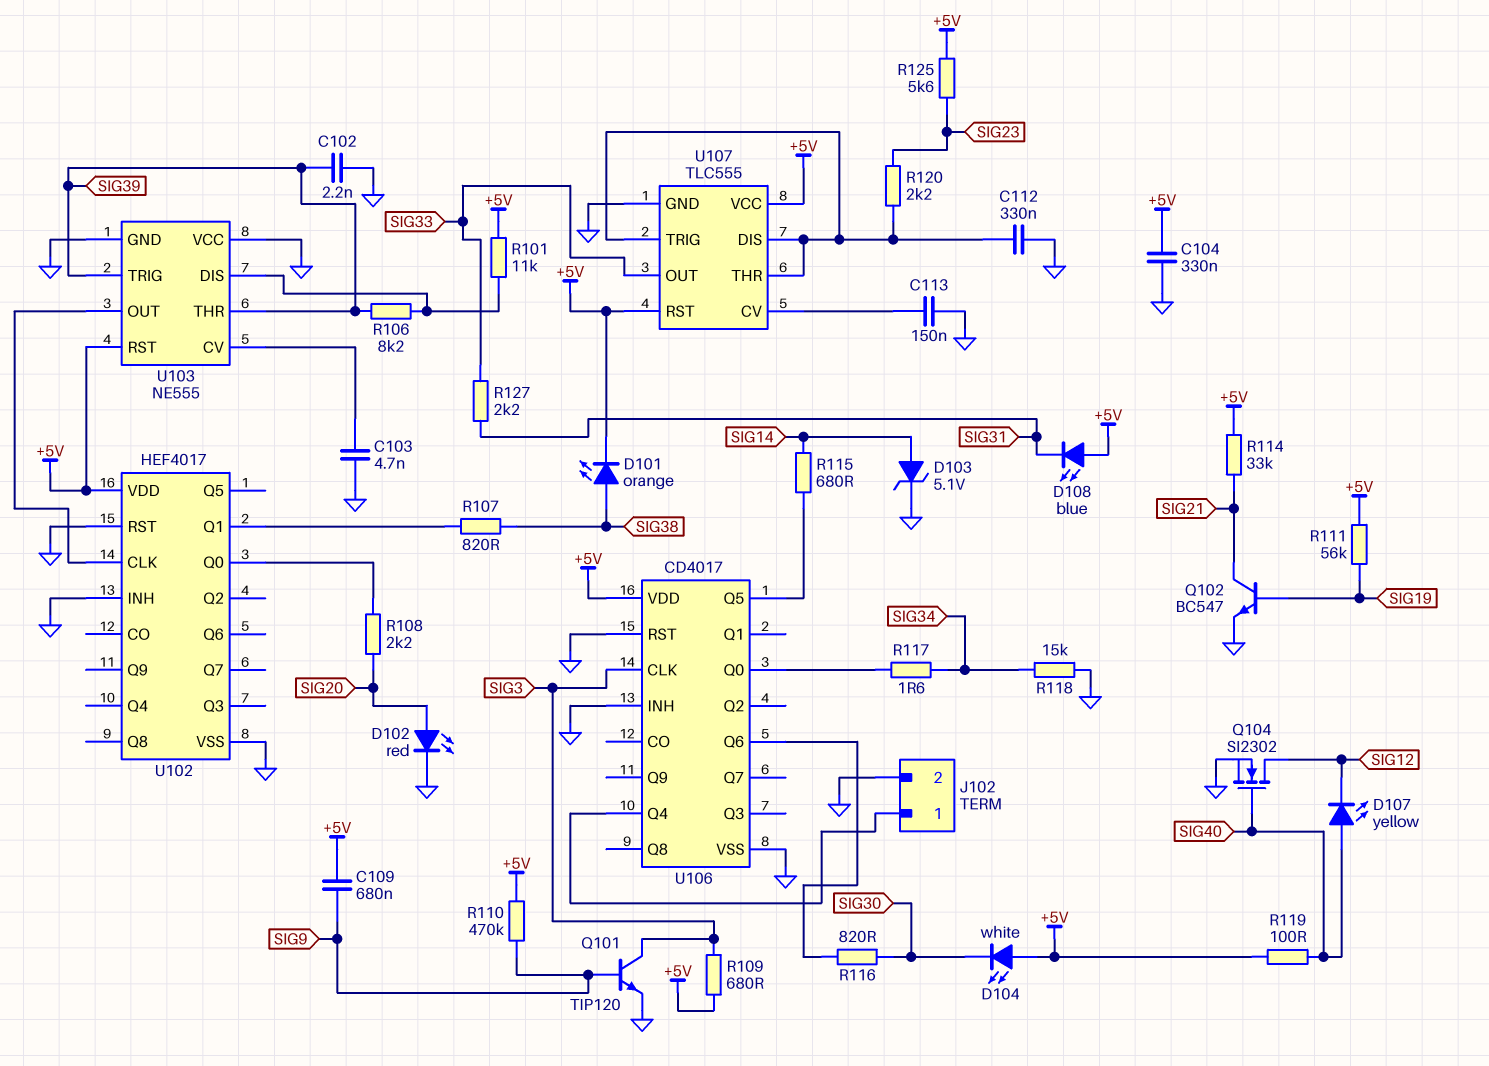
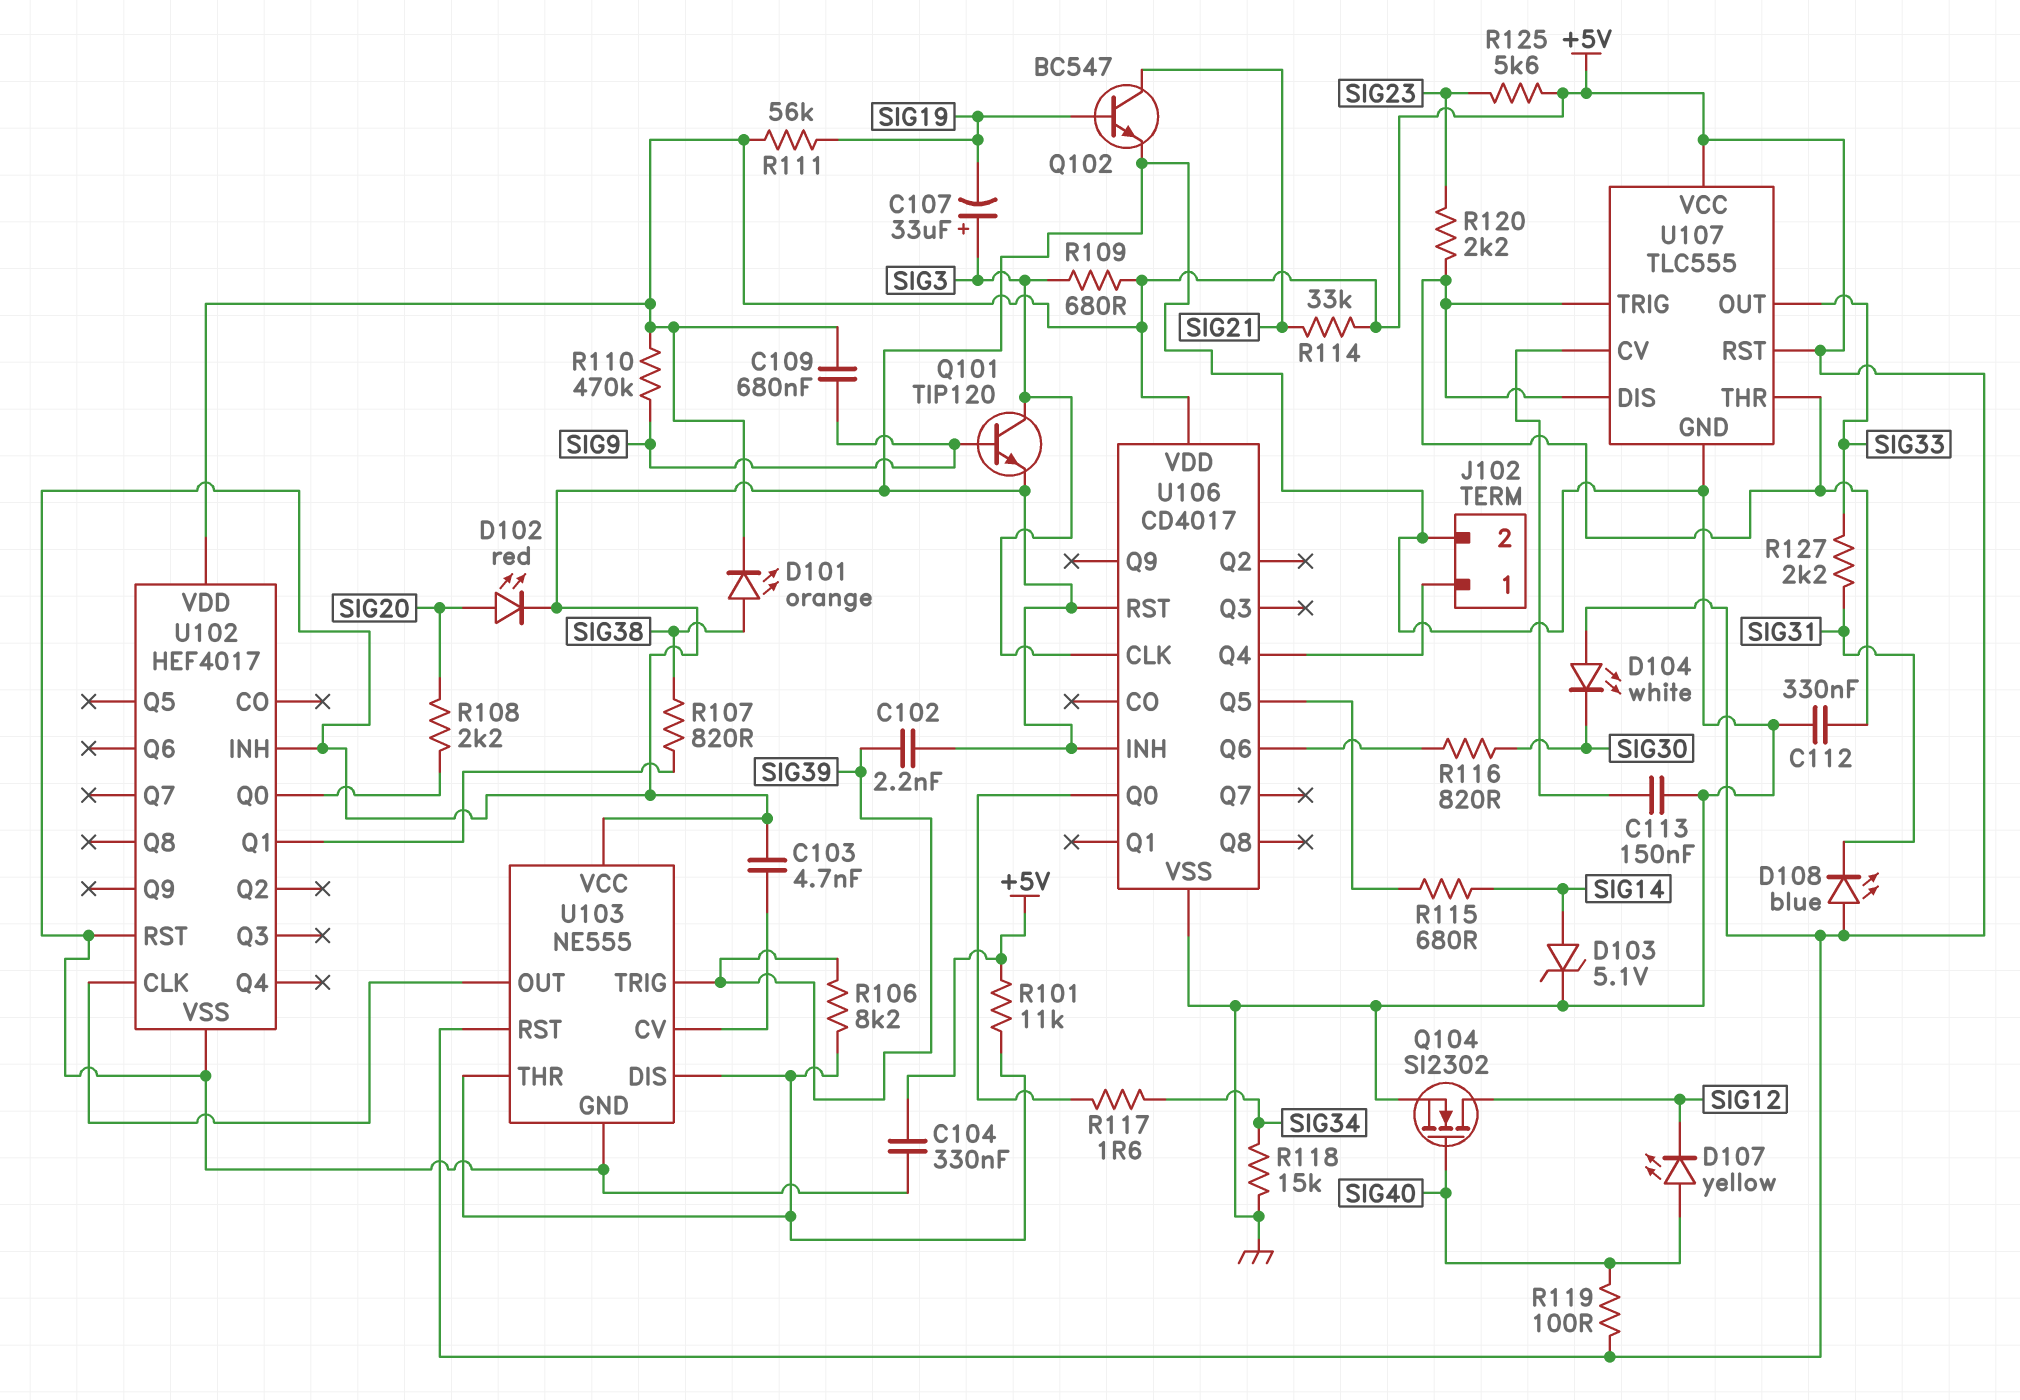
C107: none -> 33uF (plus SIG3, minus SIG19)
U103 pin THR: SIG39 -> U103/DIS

